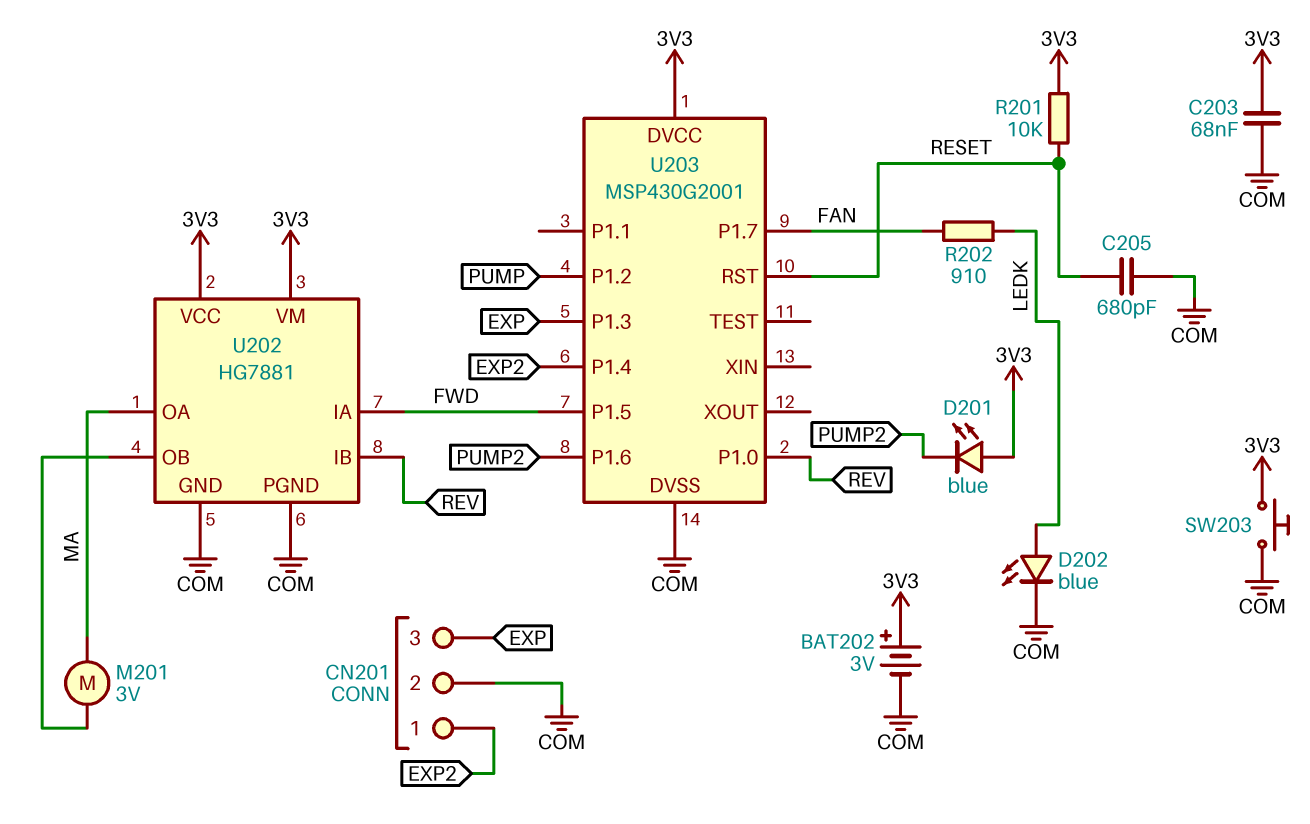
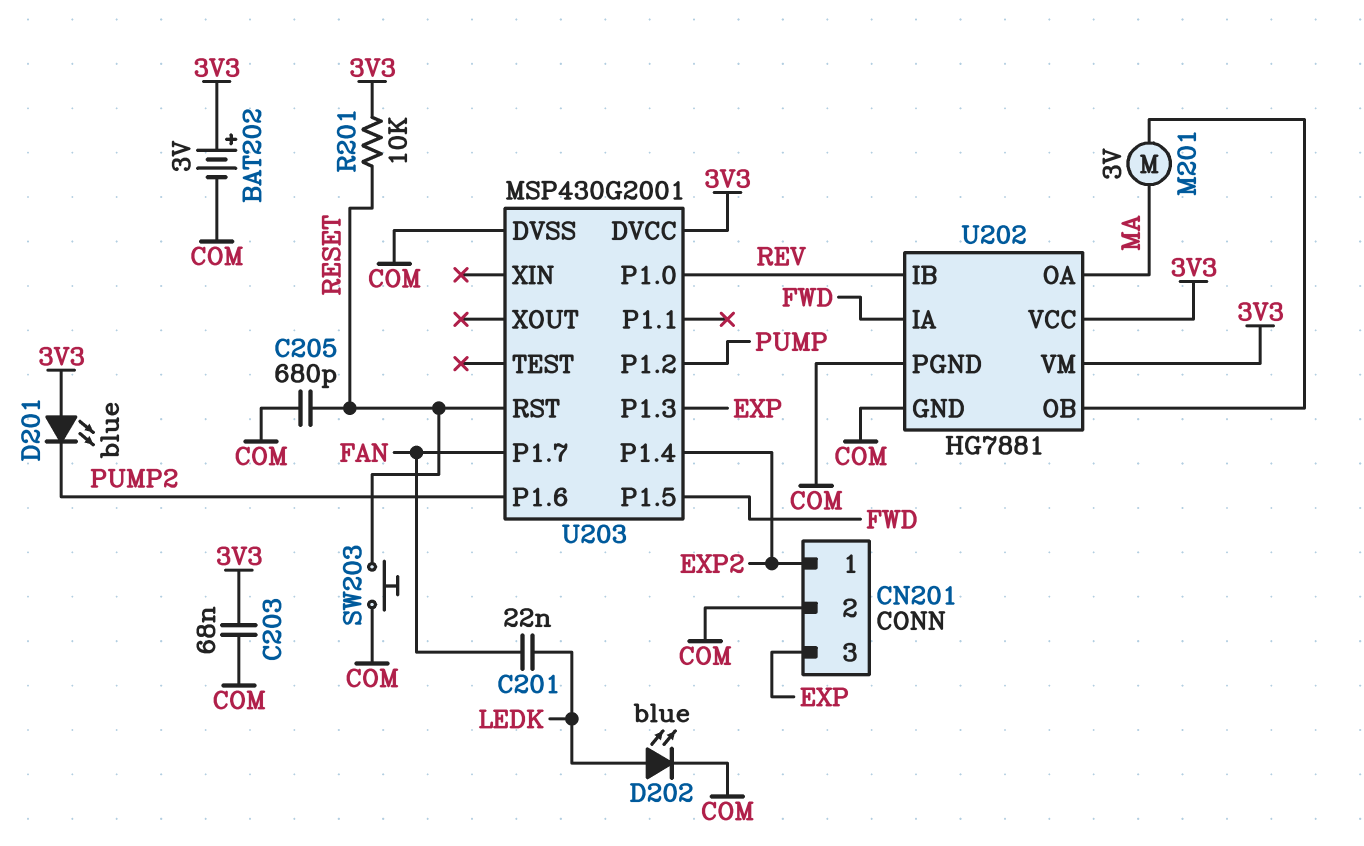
C201: none -> 22nF (FAN, LEDK)
R202: 910 (FAN, LEDK) -> none
SW203: button (3V3, COM) -> button (COM, RESET)

